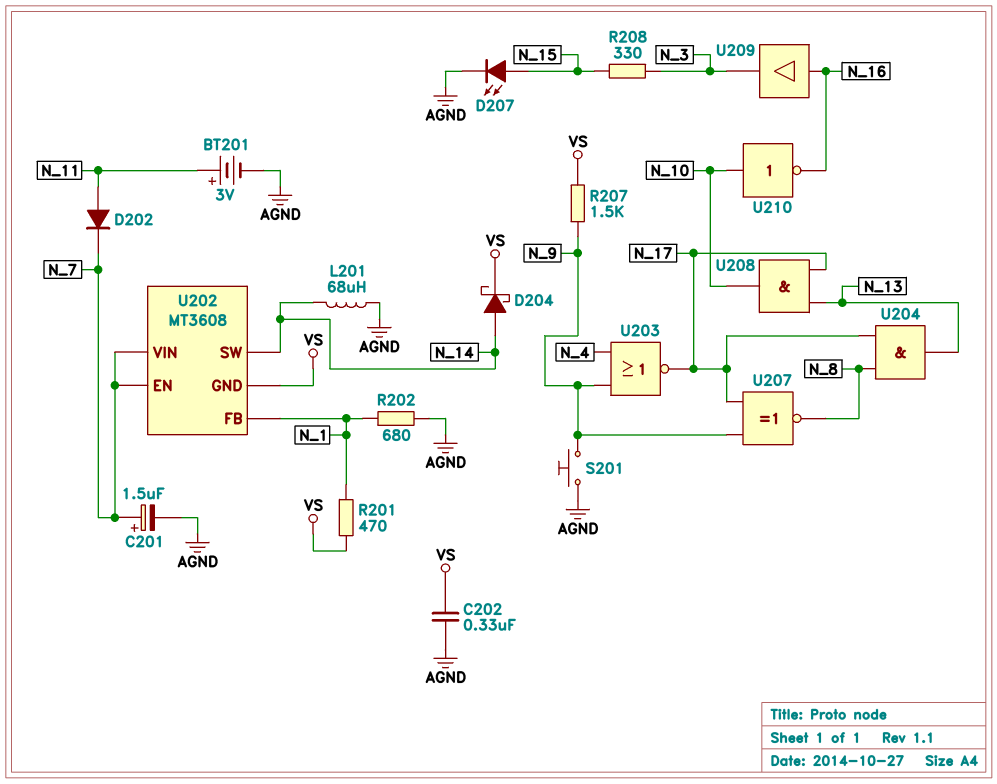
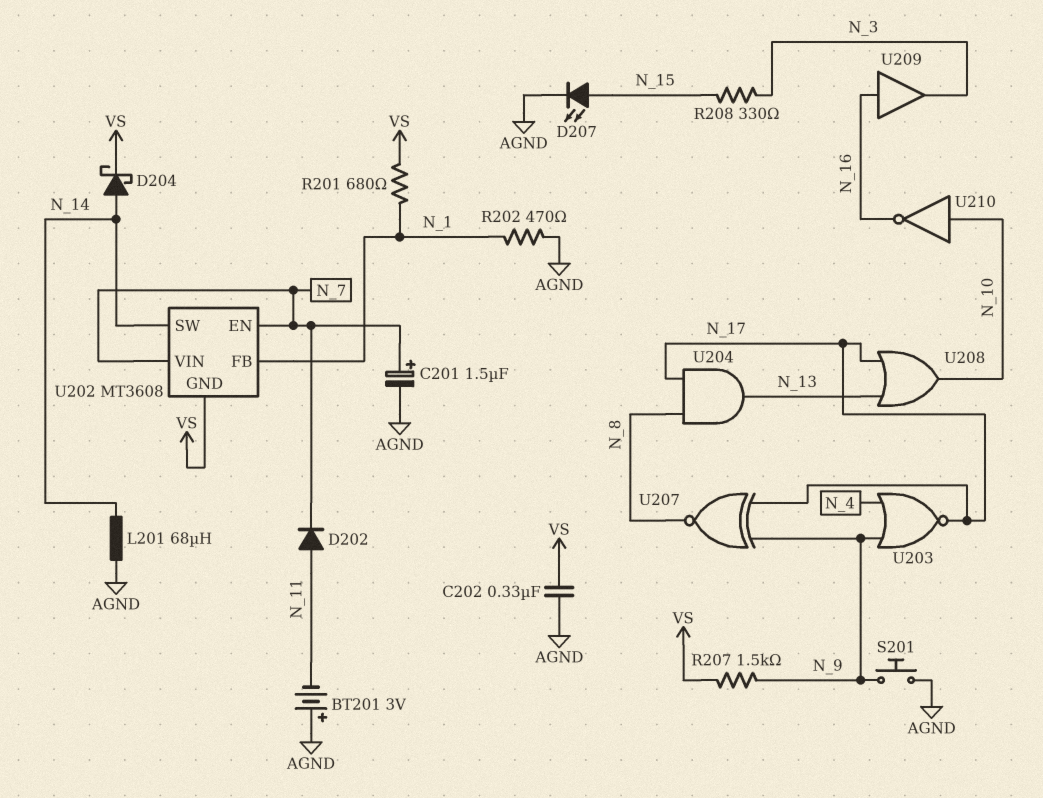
BT201: 3V (plus N_11, minus AGND) -> 3V (plus AGND, minus N_11)
R201: 470 (N_1, VS) -> 680 (N_1, VS)
R202: 680 (AGND, N_1) -> 470 (AGND, N_1)
U208: AND (in N_13, in N_17, out N_10) -> OR (in N_13, in N_17, out N_10)

